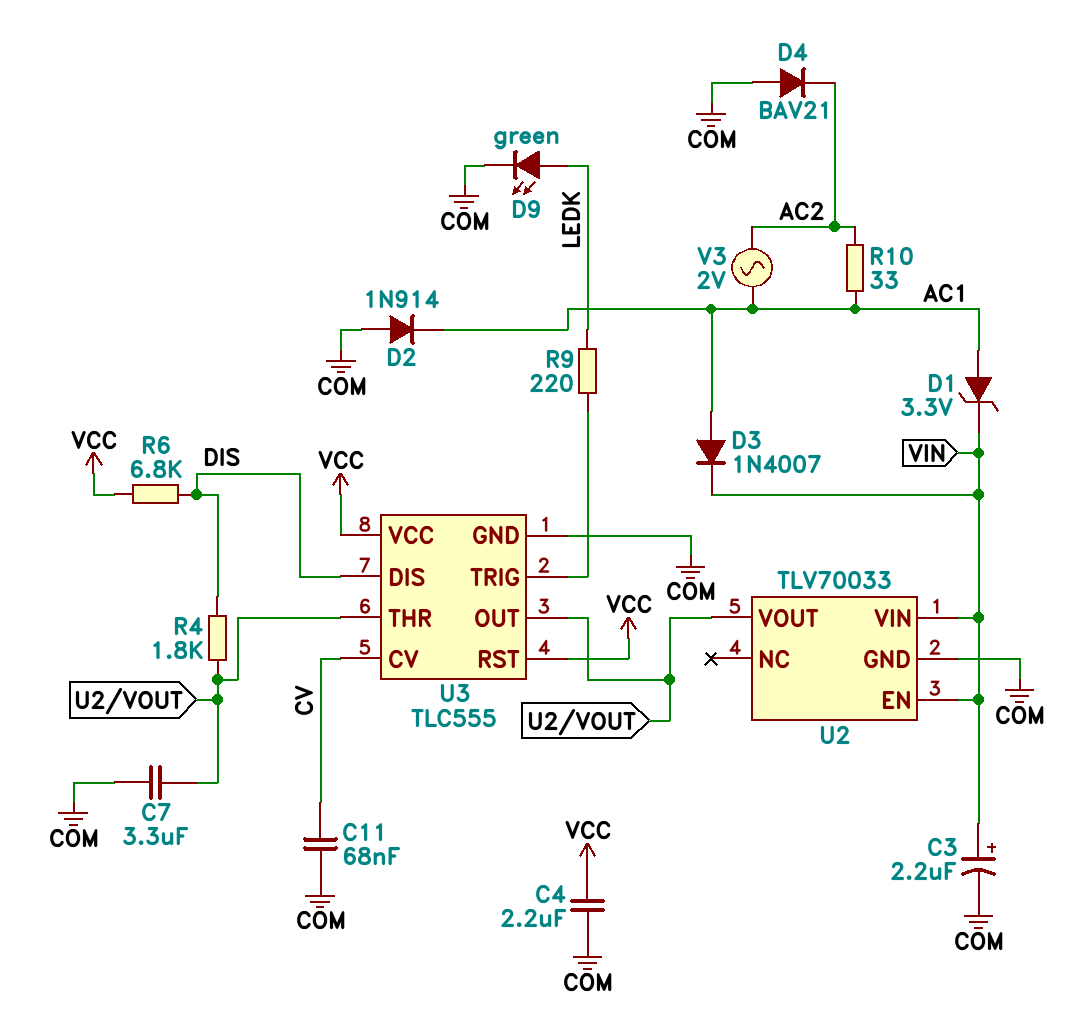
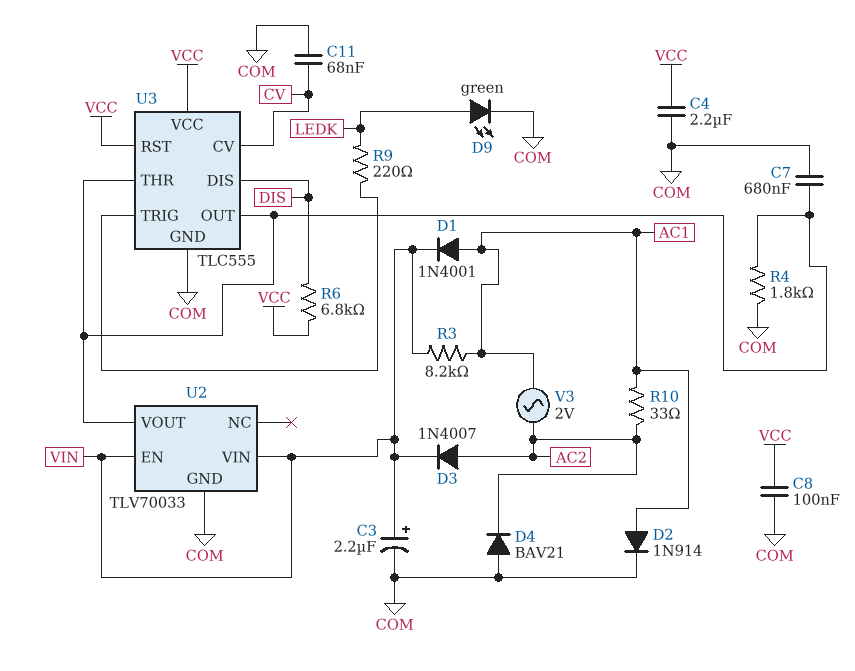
C7: 3.3uF (COM, U2/VOUT) -> 680nF (COM, U2/VOUT)
C8: none -> 100nF (COM, VCC)
D1: zener 3.3V (A AC1, K VIN) -> diode 1N4001 (A AC1, K VIN)
D2: diode 1N914 (A COM, K AC1) -> diode 1N914 (A AC1, K COM)
D3: diode 1N4007 (A AC1, K VIN) -> diode 1N4007 (A AC2, K VIN)
R3: none -> 8.2k (AC1, VIN)
R4: 1.8k (DIS, U2/VOUT) -> 1.8k (COM, U2/VOUT)

